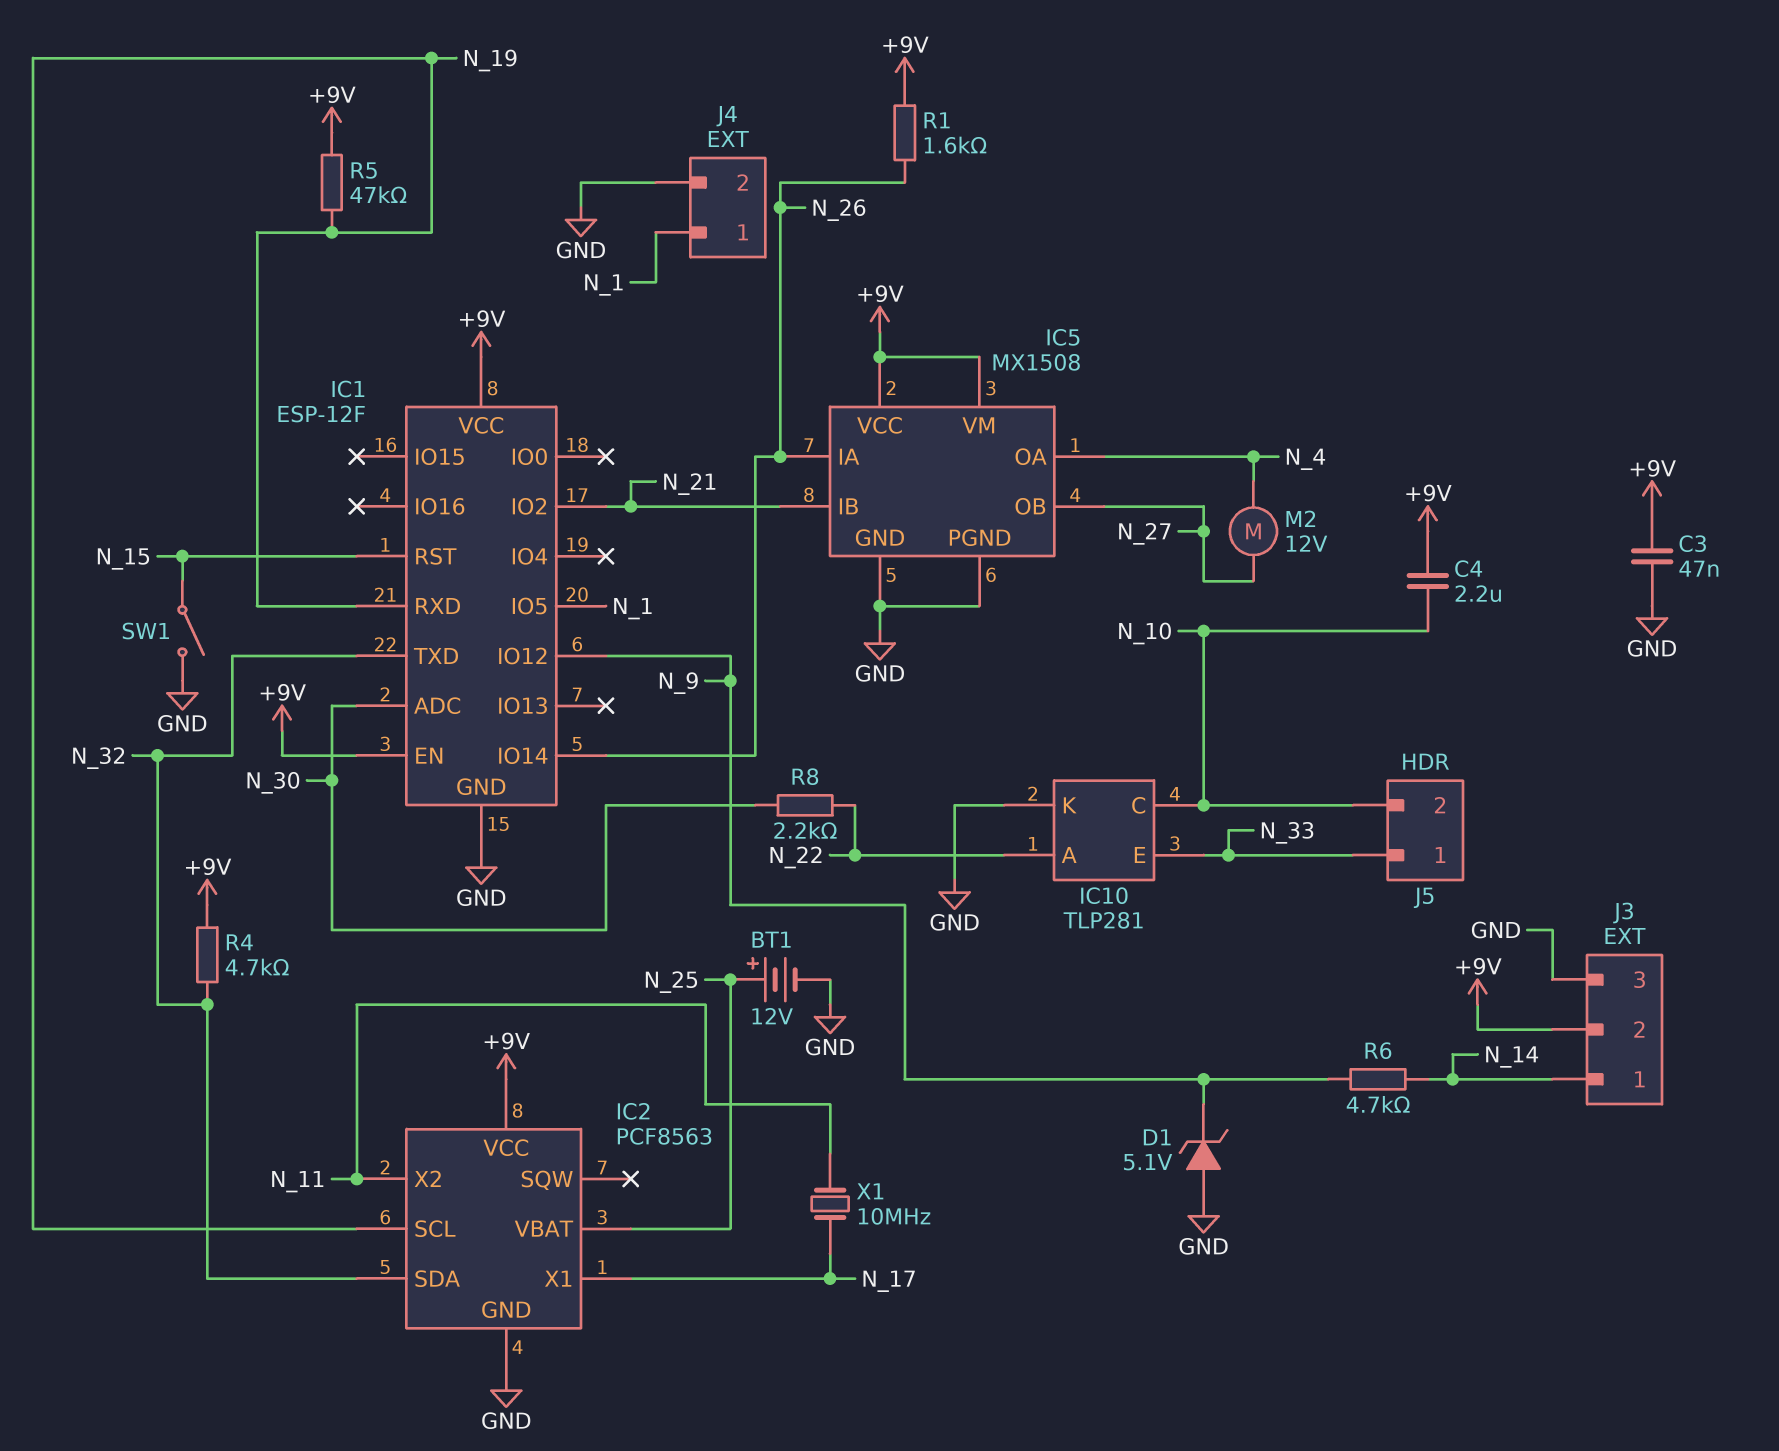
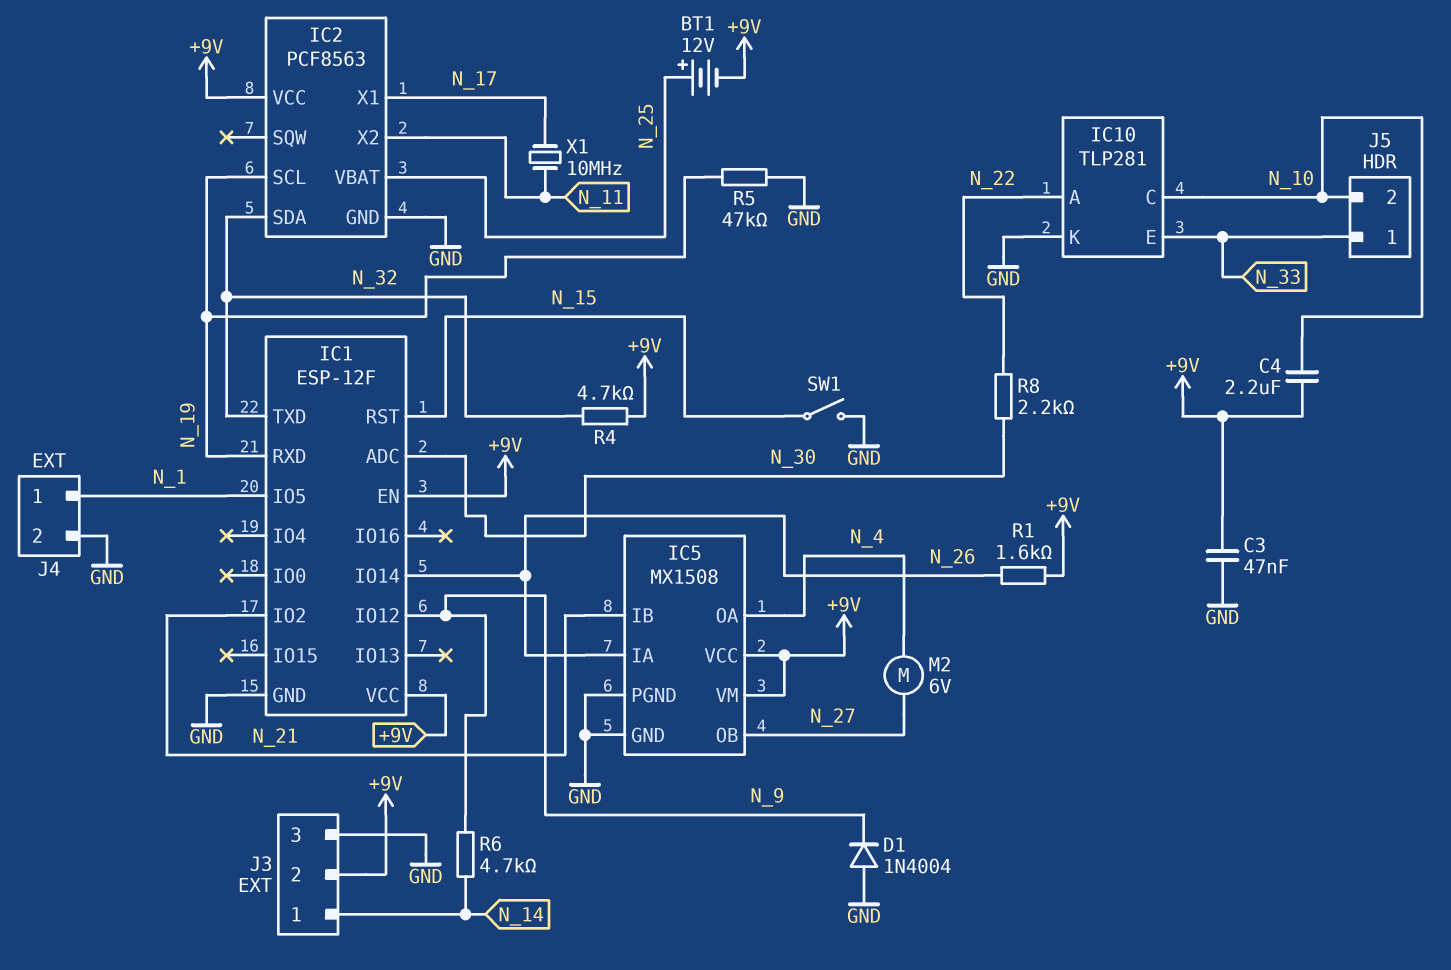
BT1: 12V (plus N_25, minus GND) -> 12V (plus N_25, minus +9V)
D1: zener 5.1V (A GND, K N_9) -> diode 1N4004 (A GND, K N_9)
M2: motor 12V (N_4, N_27) -> motor 6V (N_4, N_27)
R5: 47k (+9V, N_19) -> 47k (GND, N_19)

